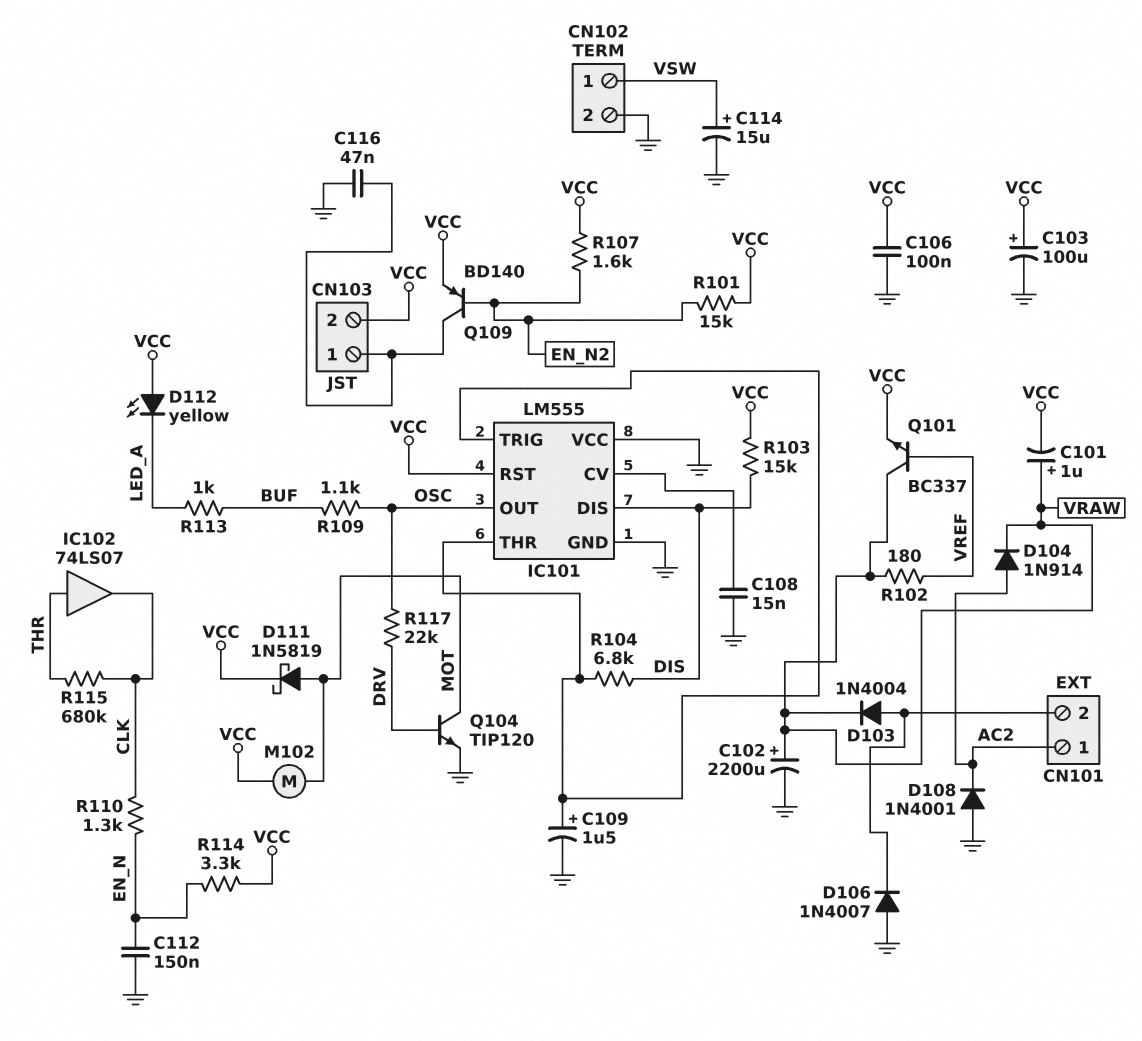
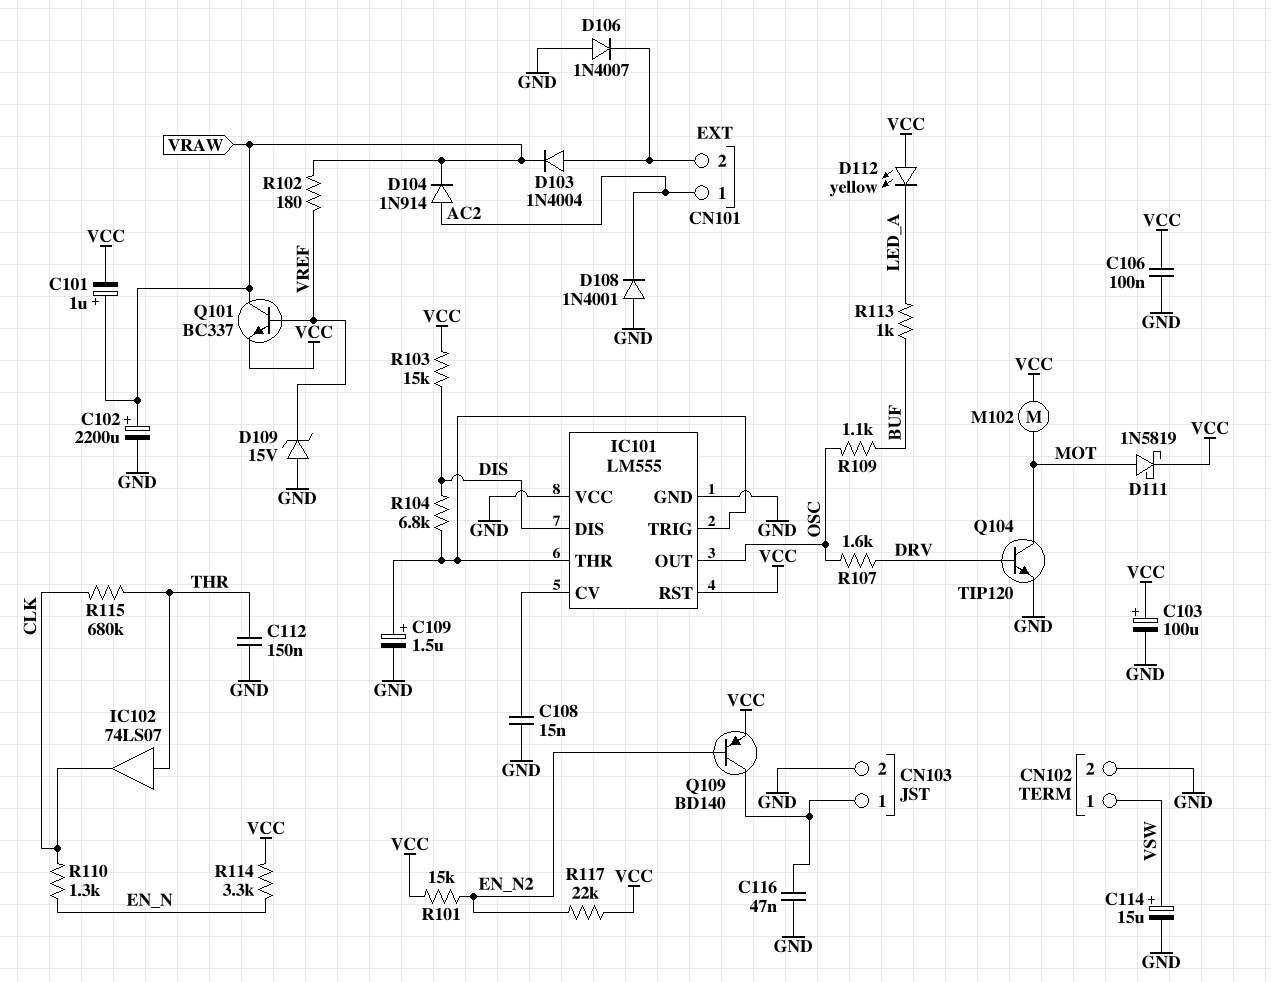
C112: 150nF (EN_N, GND) -> 150nF (GND, THR)
CN103 pin 2: VCC -> GND
D109: none -> zener 15V (A GND, K VREF)
R107: 1.6k (EN_N2, VCC) -> 1.6k (DRV, OSC)
R117: 22k (DRV, OSC) -> 22k (EN_N2, VCC)

